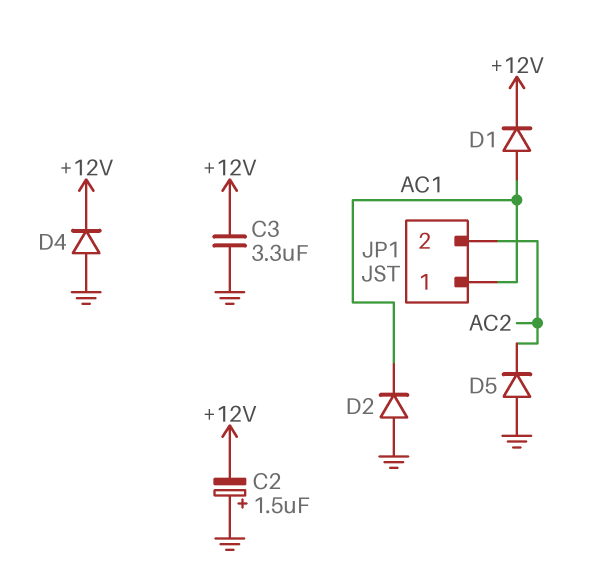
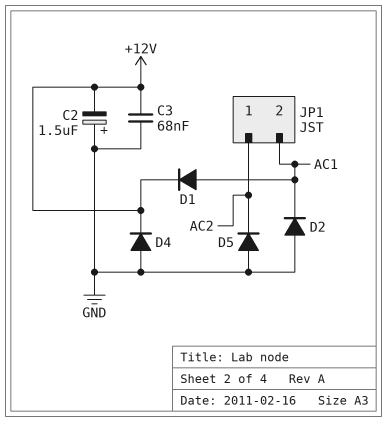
C3: 3.3uF (+12V, GND) -> 68nF (+12V, GND)
JP1 pin 1: AC1 -> AC2
JP1 pin 2: AC2 -> AC1

